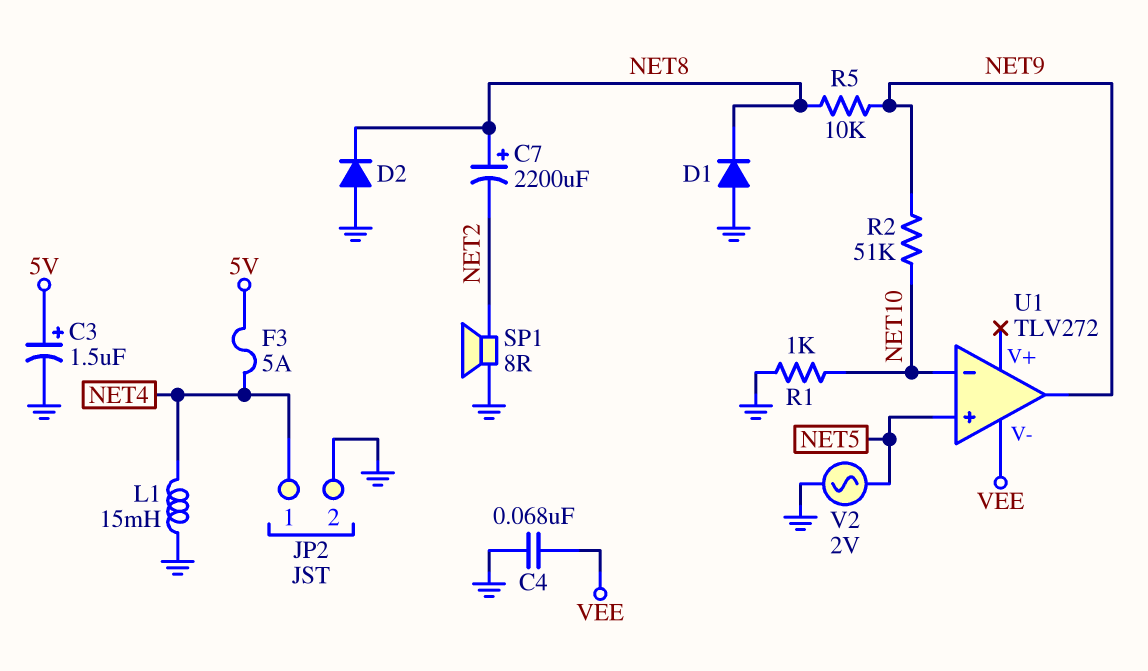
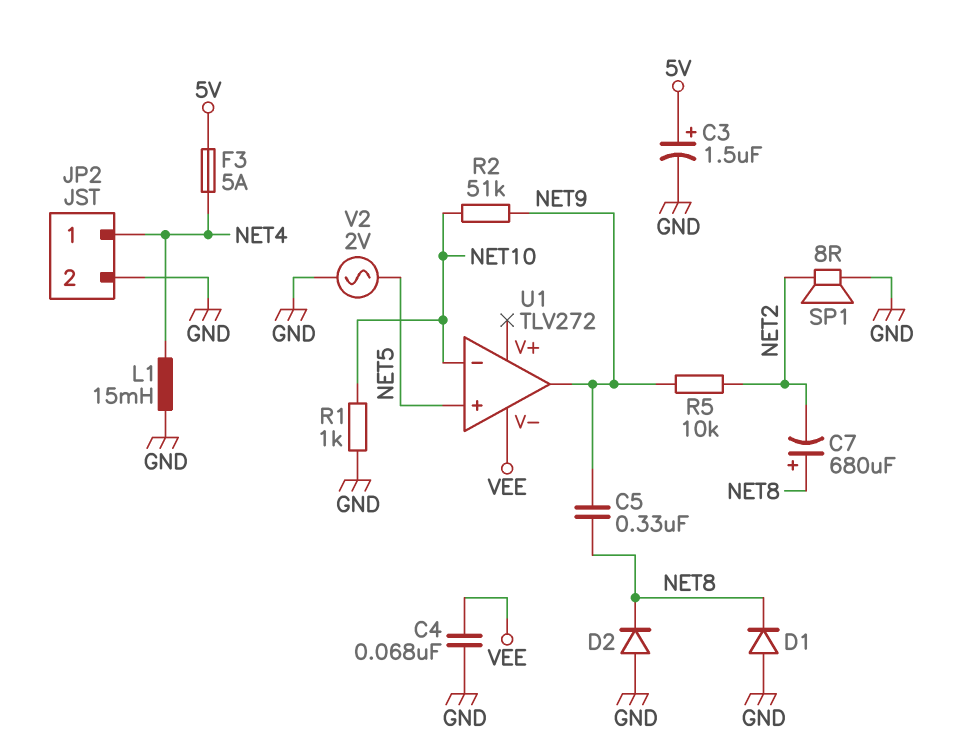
C5: none -> 330nF (NET8, NET9)
C7: 2200uF (plus NET8, minus NET2) -> 680uF (plus NET8, minus NET2)
R5: 10k (NET8, NET9) -> 10k (NET2, NET9)

